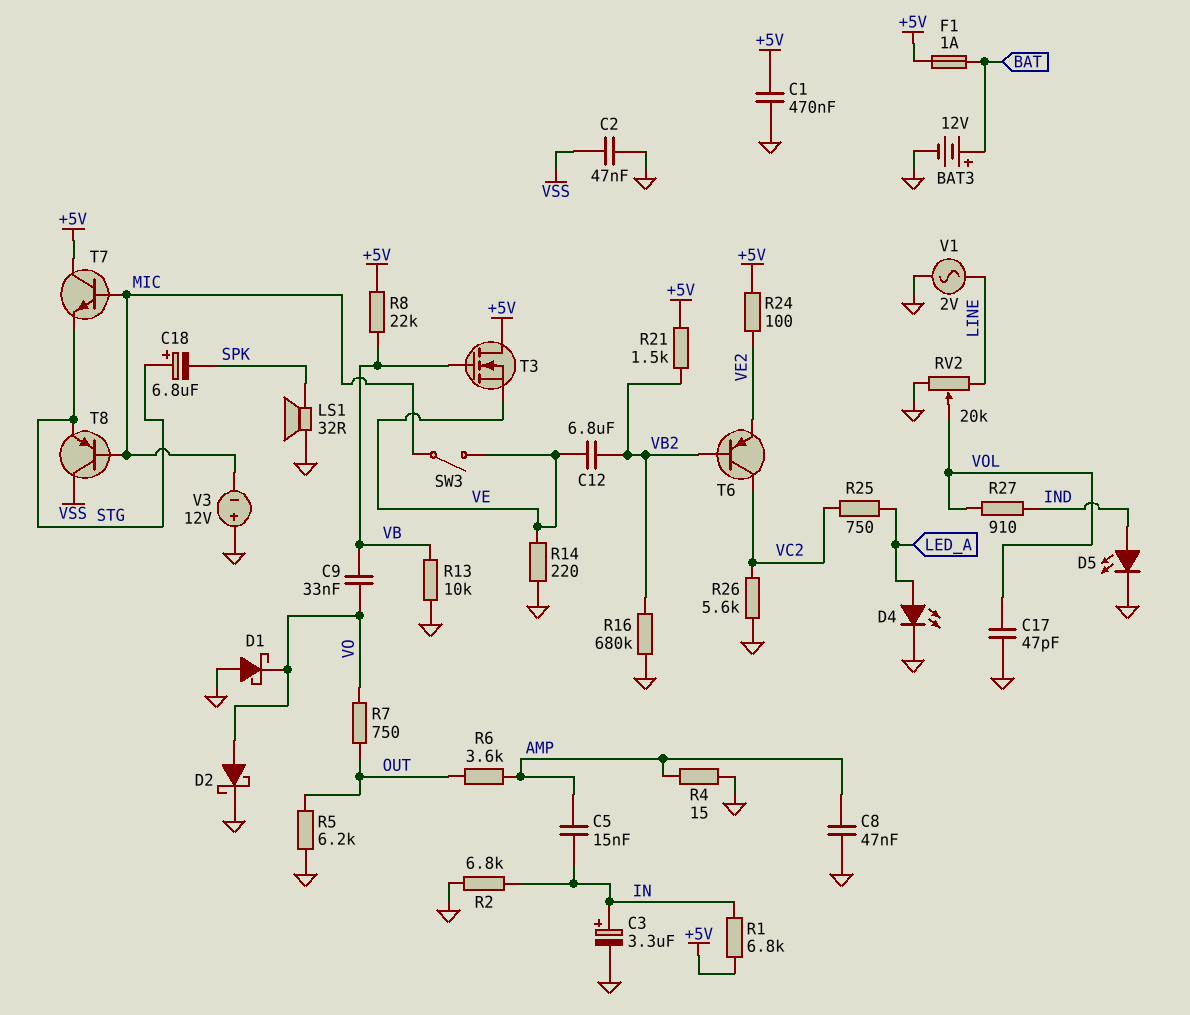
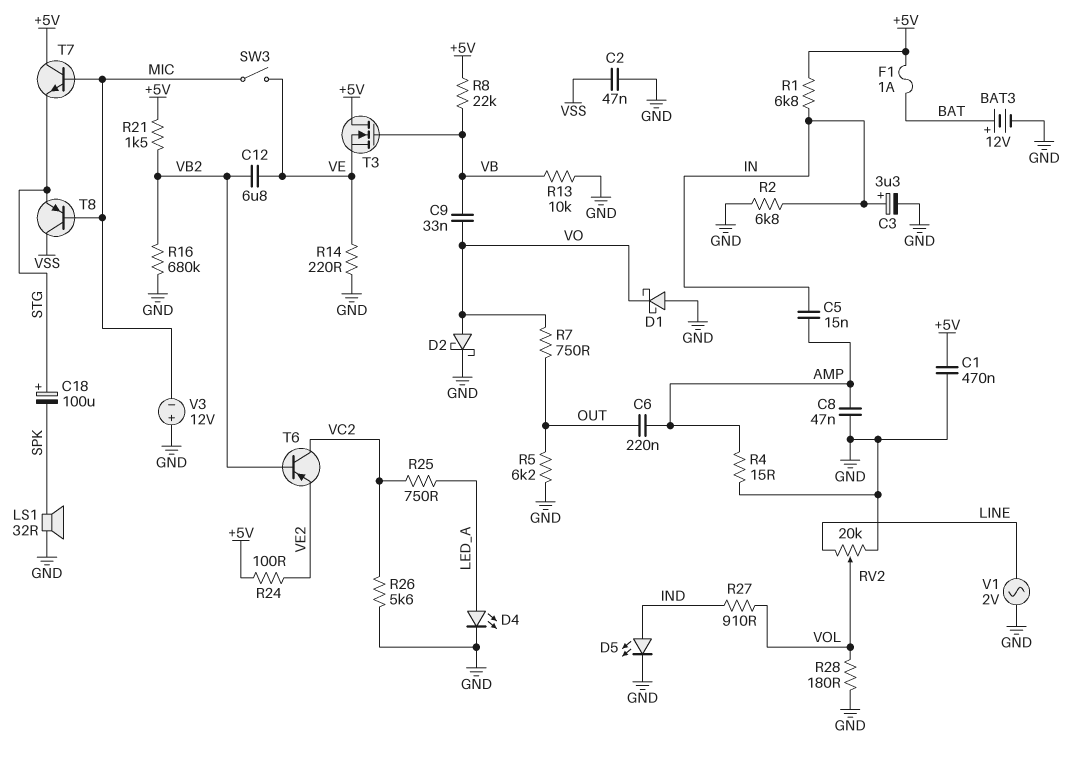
C6: none -> 220nF (AMP, OUT)
C17: 47pF (GND, VOL) -> none
C18: 6.8uF (plus STG, minus SPK) -> 100uF (plus STG, minus SPK)
R6: 3.6k (AMP, OUT) -> none
R28: none -> 180 (GND, VOL)

